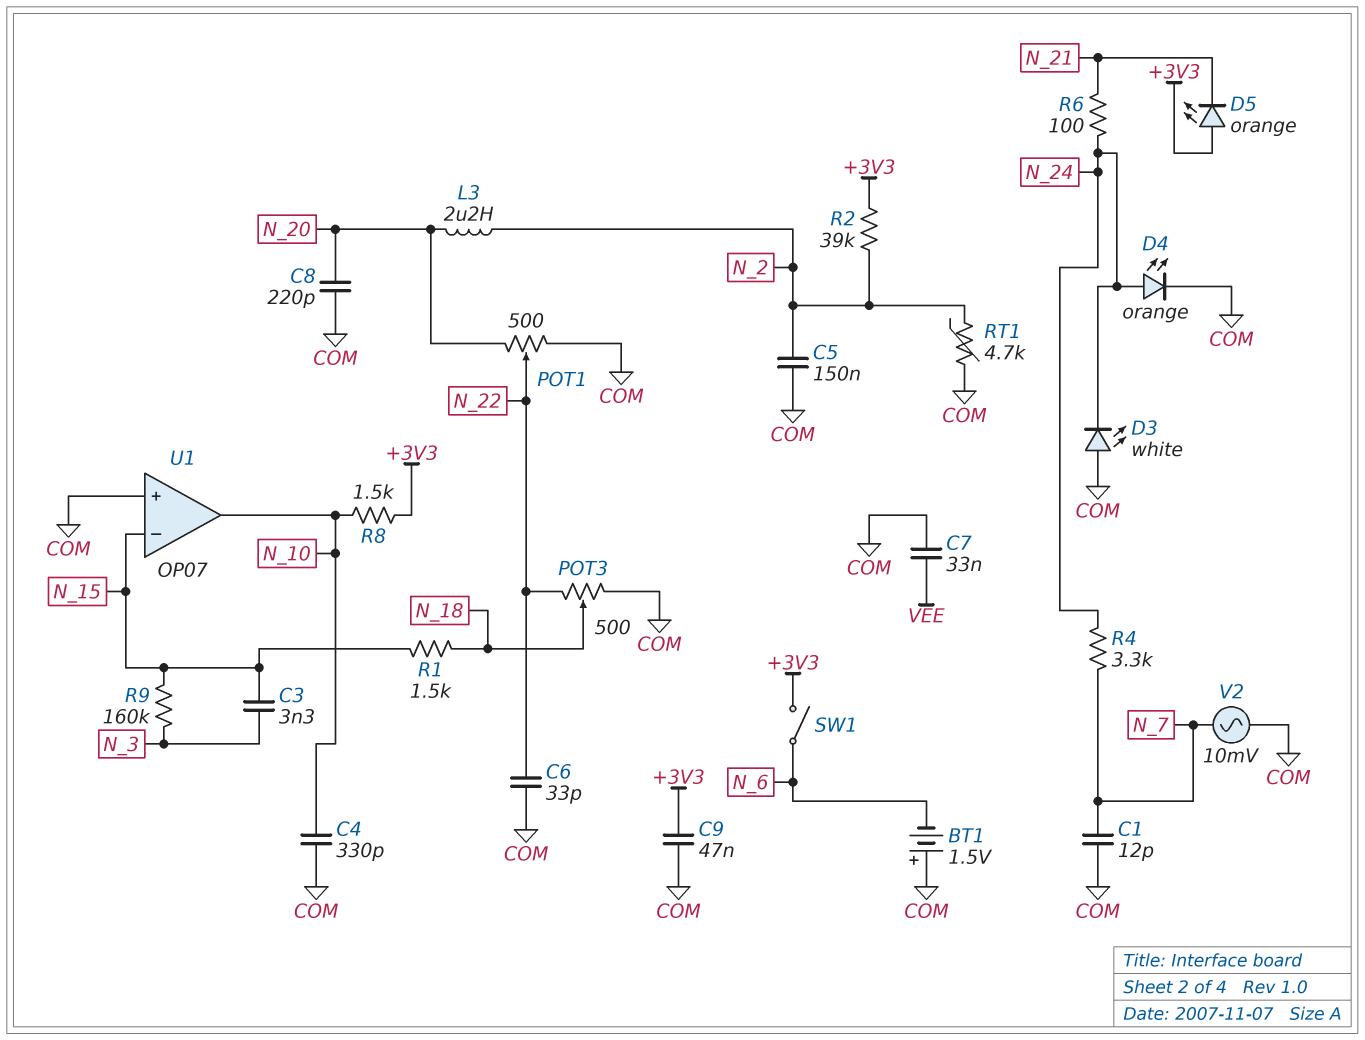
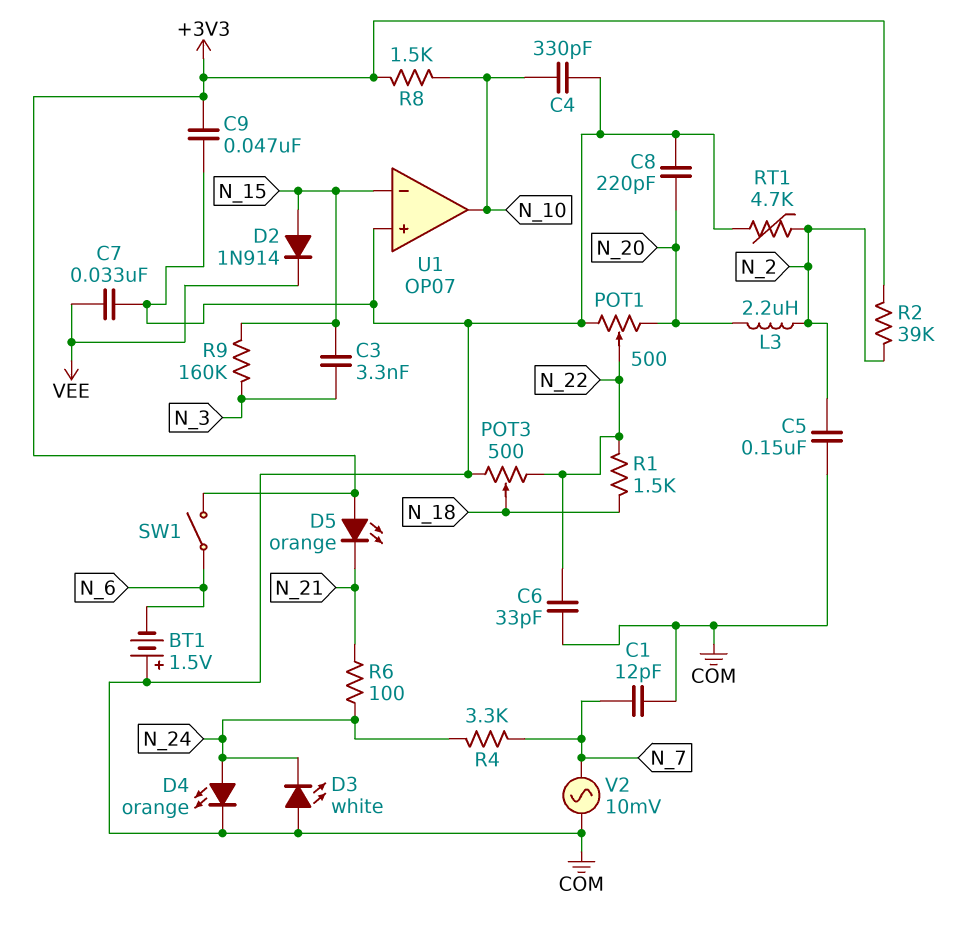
D2: none -> diode 1N914 (A N_15, K VEE)
R1: 1.5k (N_15, N_18) -> 1.5k (N_18, N_22)

